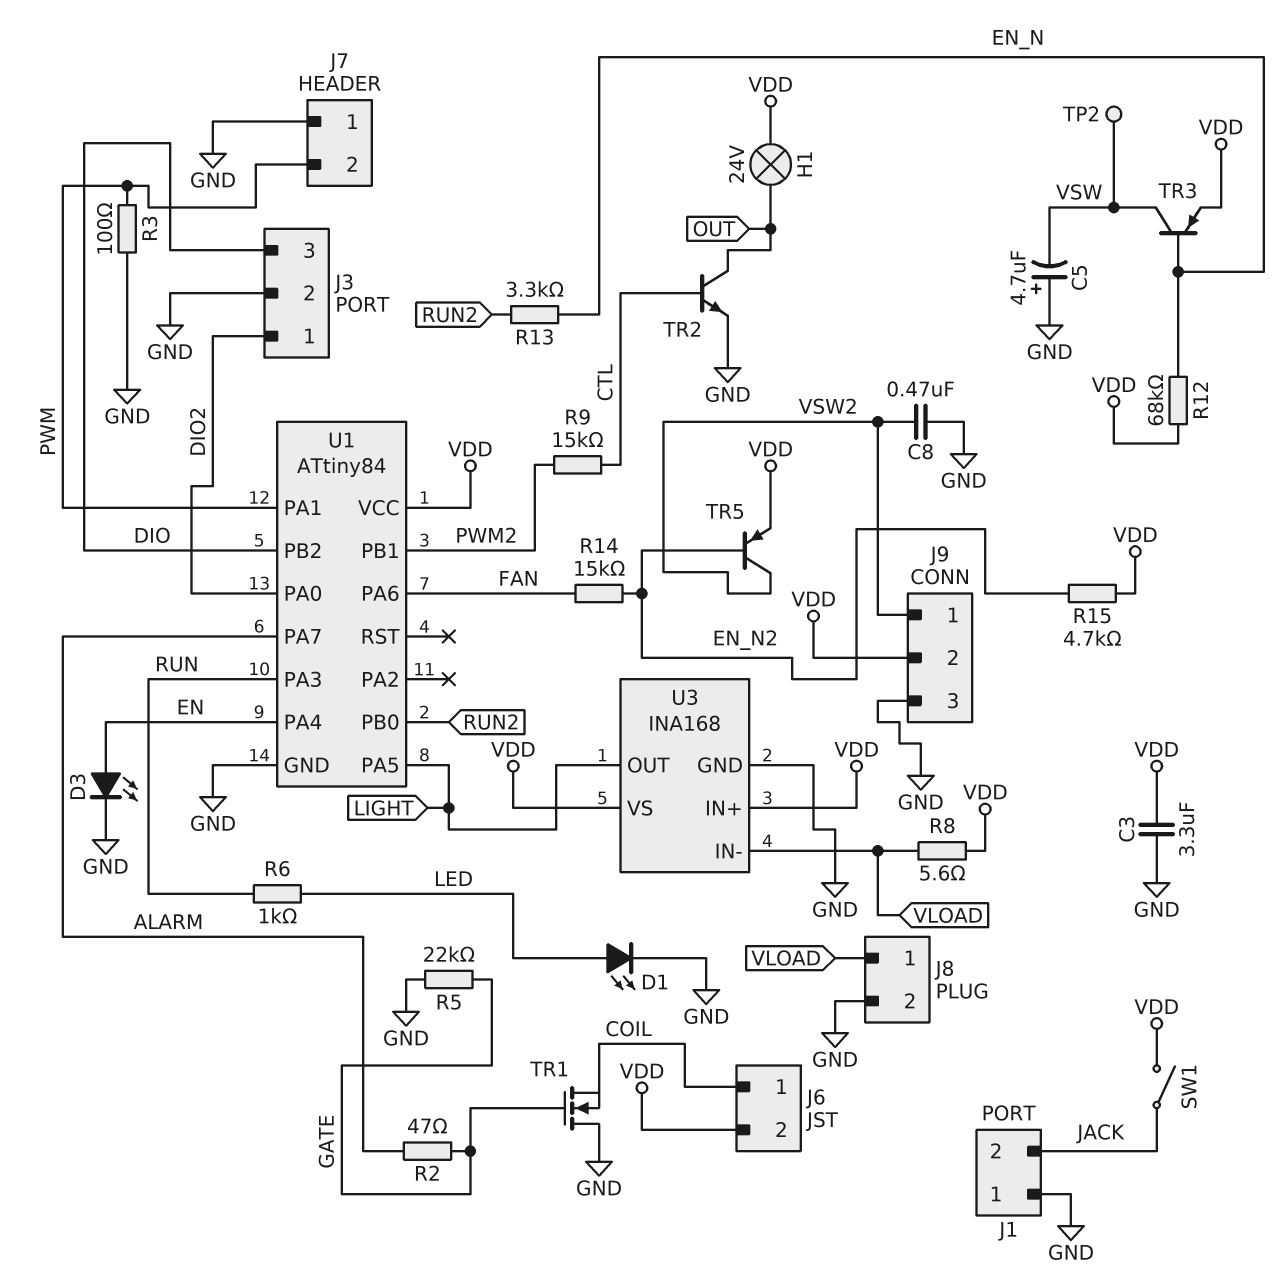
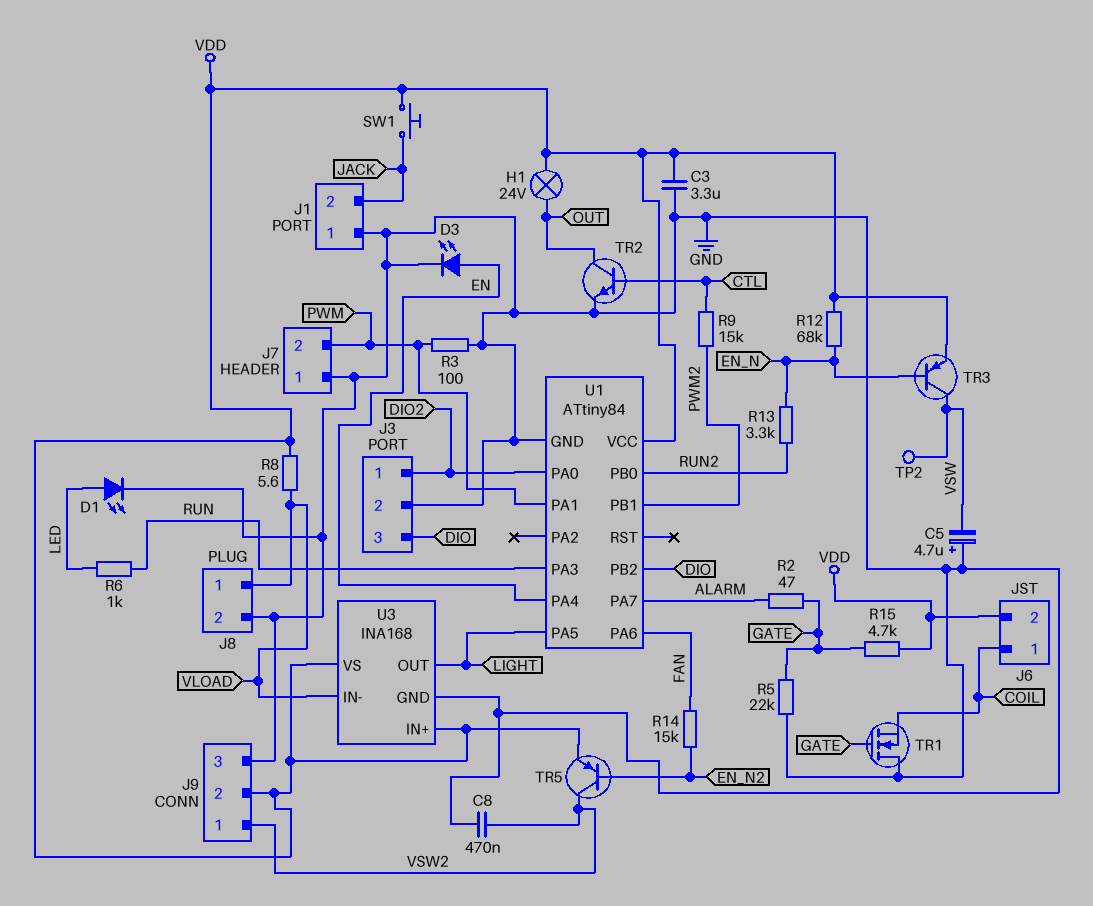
R15: 4.7k (EN_N2, VDD) -> 4.7k (GATE, VDD)
SW1: switch (JACK, VDD) -> button (JACK, VDD)

